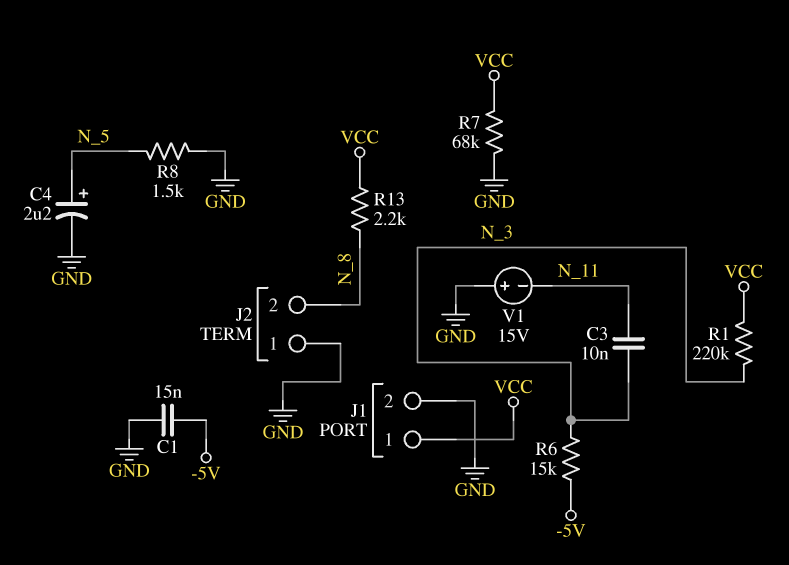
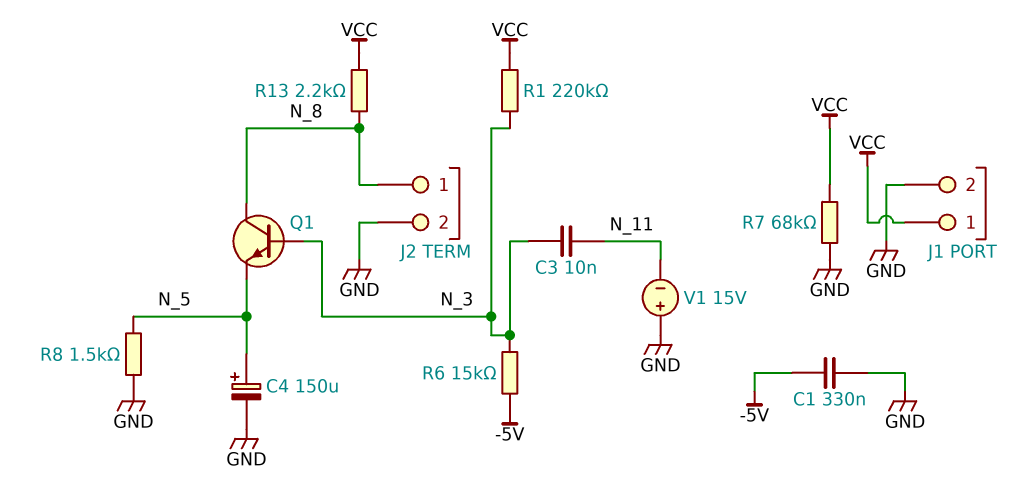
C1: 15nF (-5V, GND) -> 330nF (-5V, GND)
C4: 2.2uF (plus N_5, minus GND) -> 150uF (plus N_5, minus GND)
J2 pin 1: GND -> N_8
J2 pin 2: N_8 -> GND
Q1: none -> NPN (B N_3, C N_8, E N_5)

